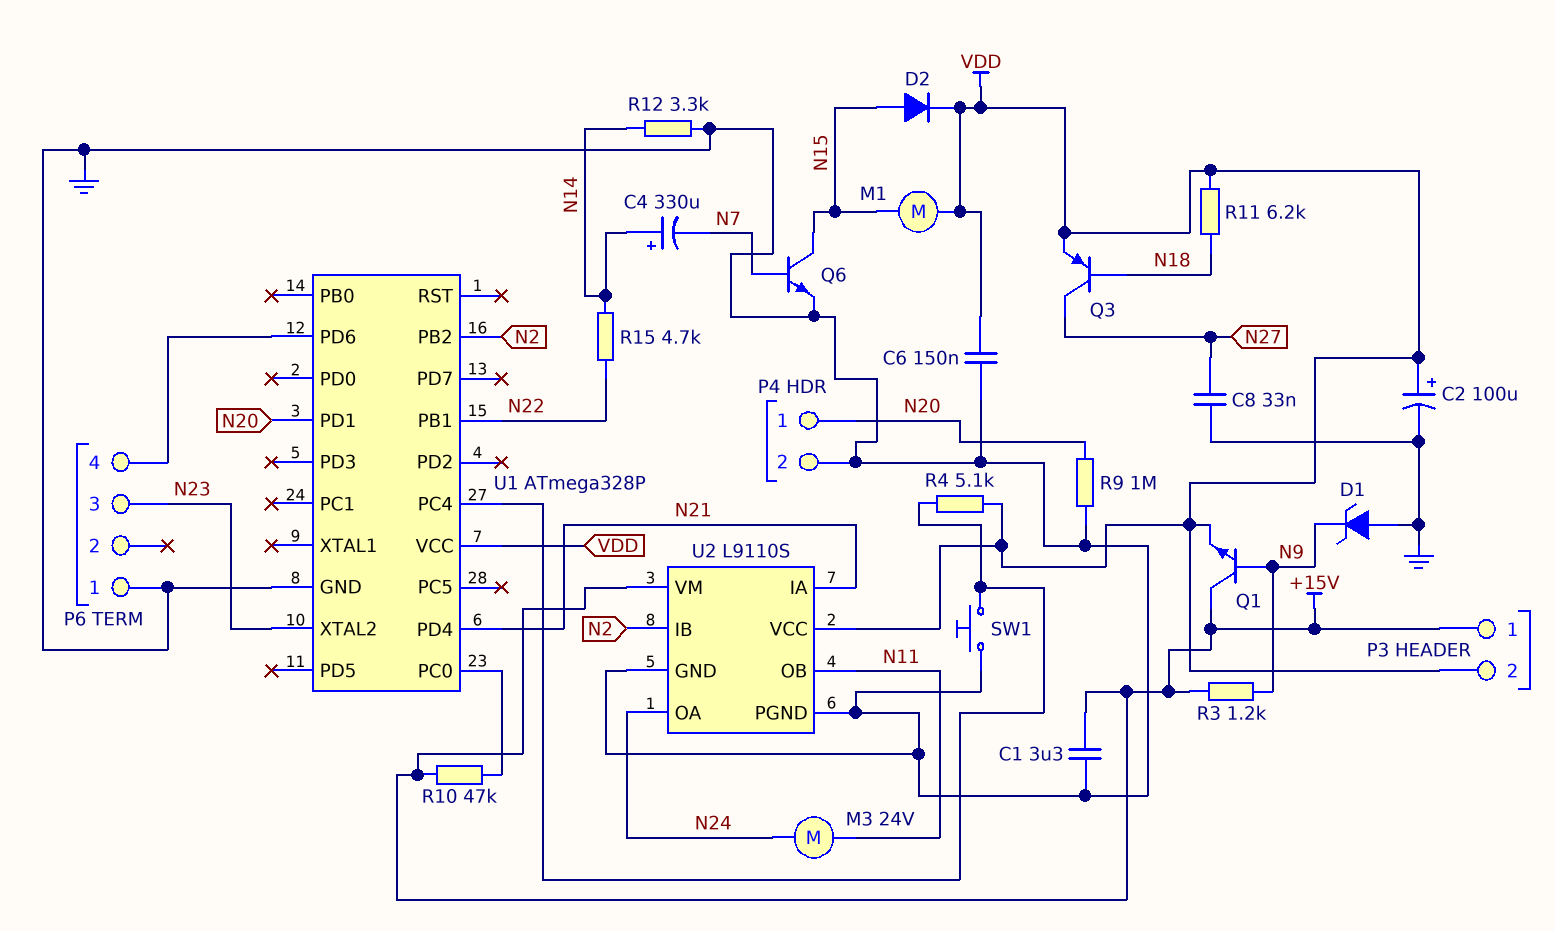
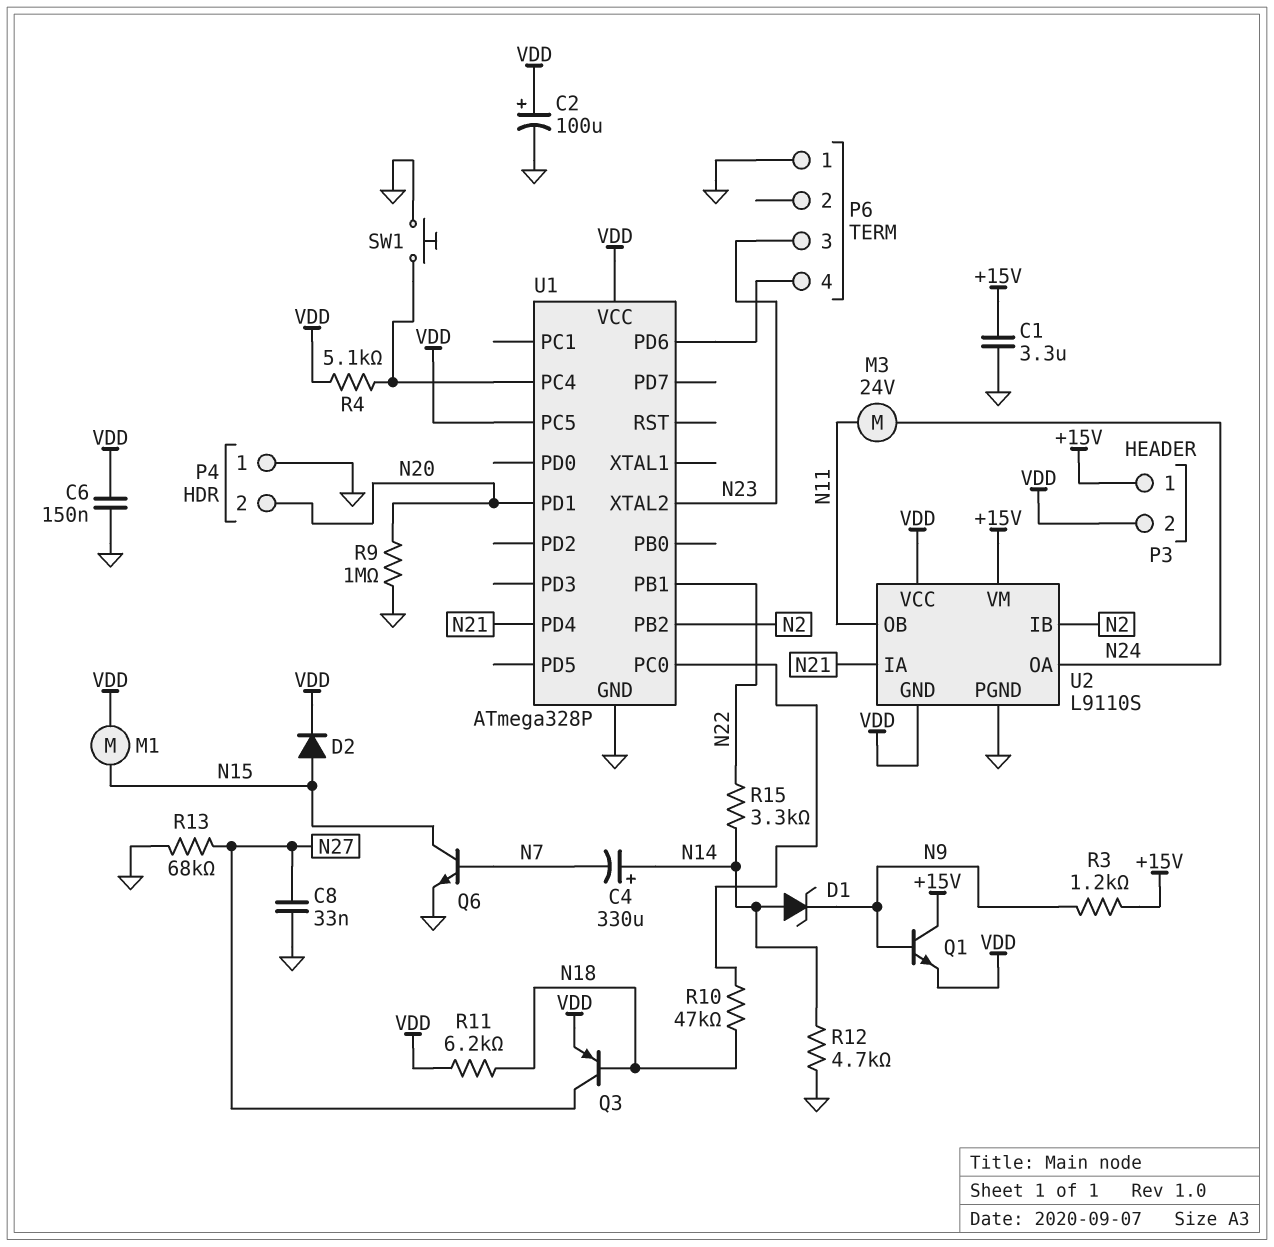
D1: zener (A GND, K N9) -> zener (A N14, K N9)
P4 pin 1: N20 -> GND
P4 pin 2: GND -> N20
R10: 47k (+15V, U1/PC0) -> 47k (N18, U1/PC0)
R12: 3.3k (GND, N14) -> 4.7k (GND, N14)
R13: none -> 68k (GND, N27)
R15: 4.7k (N14, N22) -> 3.3k (N14, N22)
U1 pin PC5: none -> VDD
U2 pin GND: GND -> VDD

